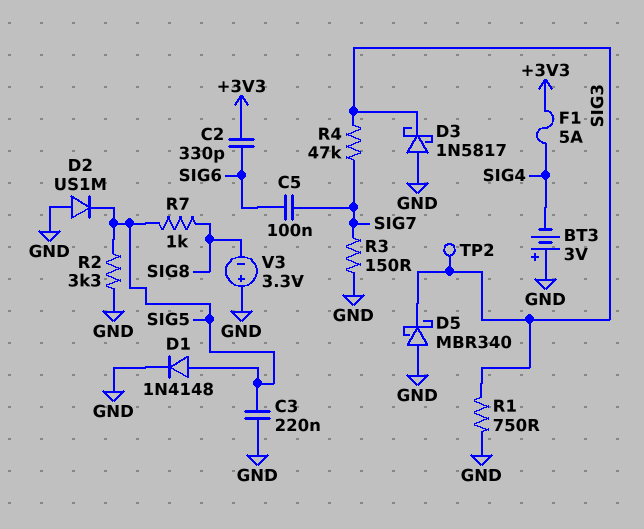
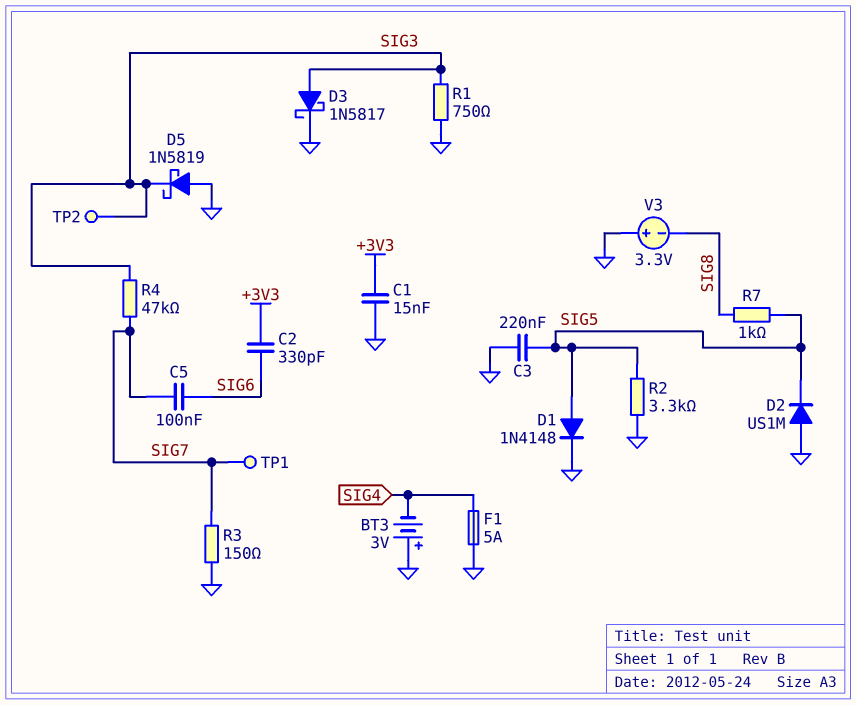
C1: none -> 15nF (+3V3, GND)
D3: schottky 1N5817 (A GND, K SIG3) -> schottky 1N5817 (A SIG3, K GND)
D5: schottky MBR340 (A GND, K SIG3) -> schottky 1N5819 (A GND, K SIG3)
F1: 5A (+3V3, SIG4) -> 5A (GND, SIG4)
TP1: none -> test point (SIG7)

